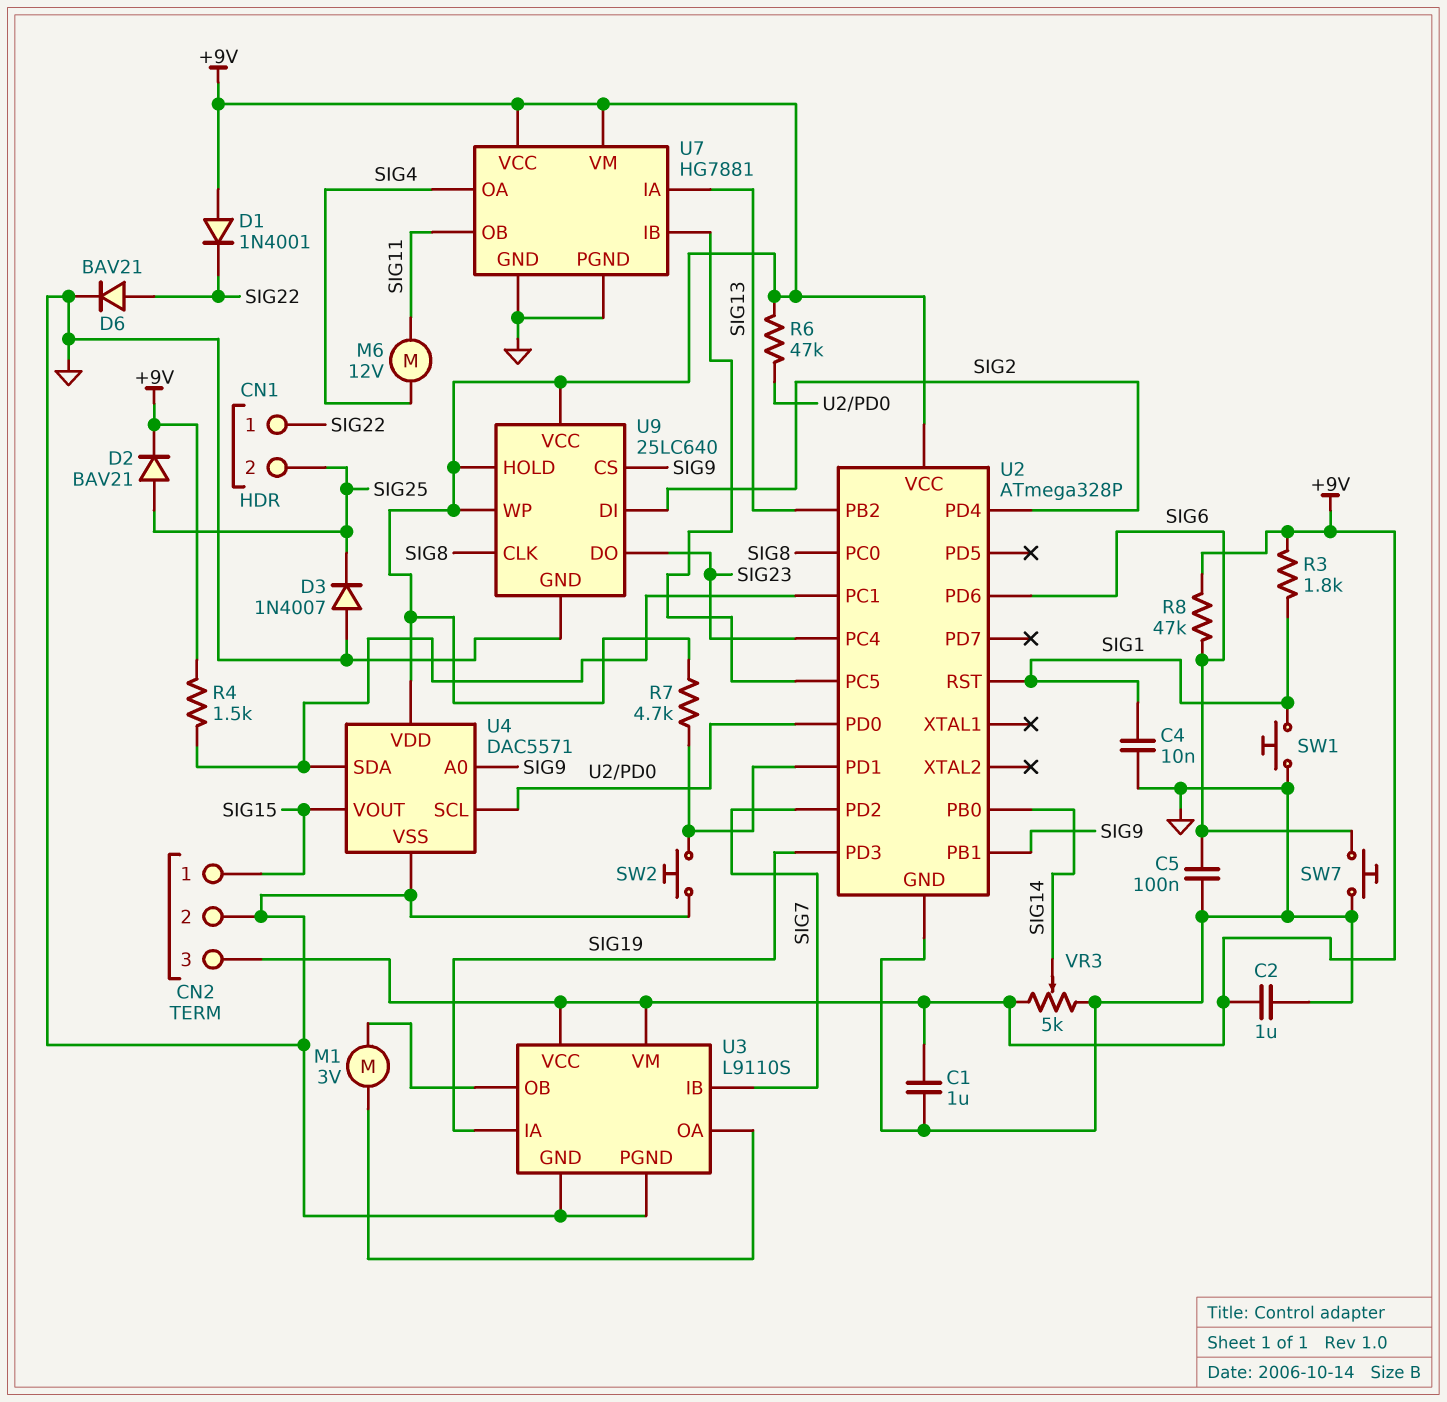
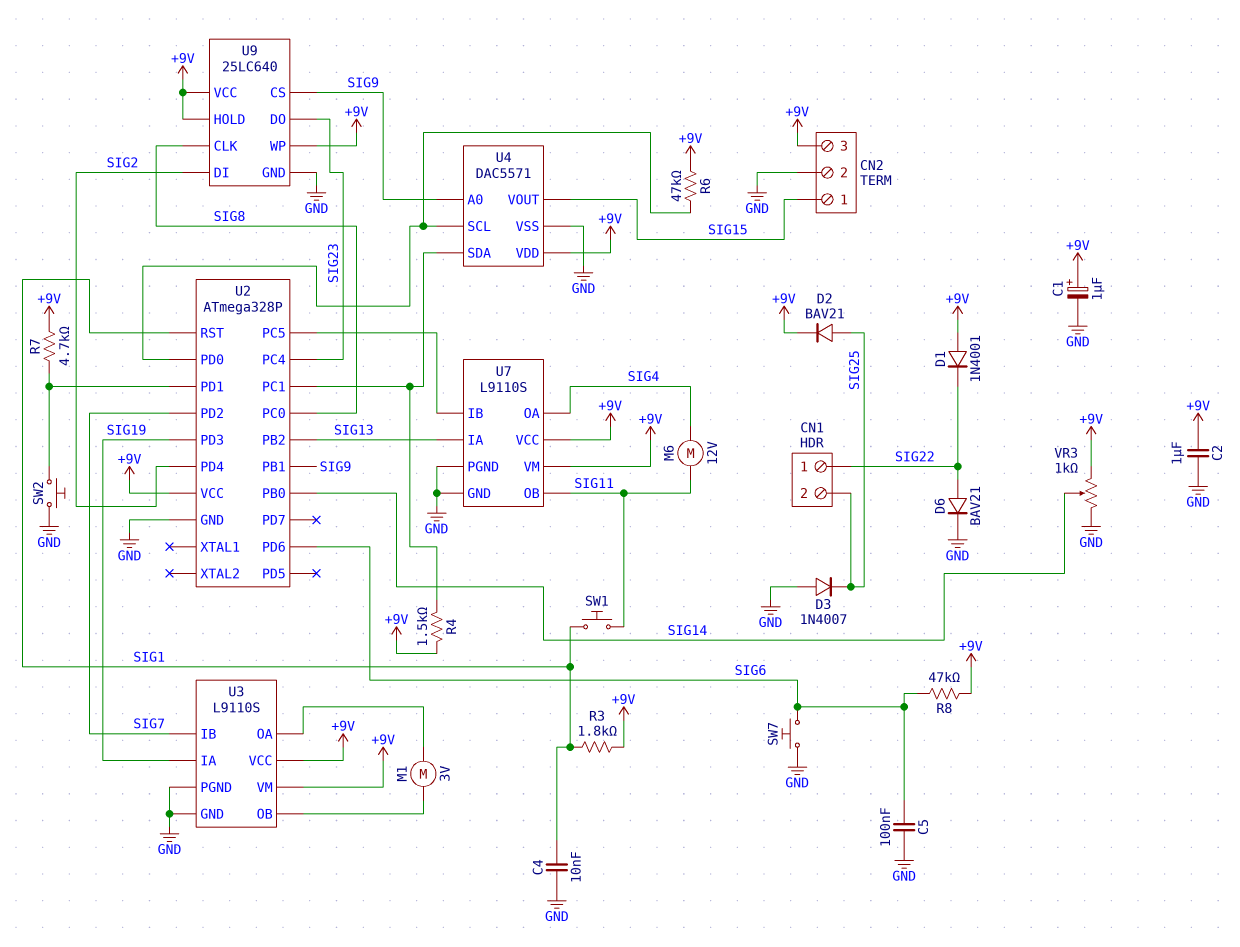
C1: 1uF (+9V, GND) -> 1uF (plus +9V, minus GND)
SW1: button (GND, SIG1) -> button (SIG1, SIG11)
U7: HG7881 -> L9110S
VR3: 5k (+9V, GND, wiper SIG14) -> 1k (+9V, GND, wiper SIG14)

